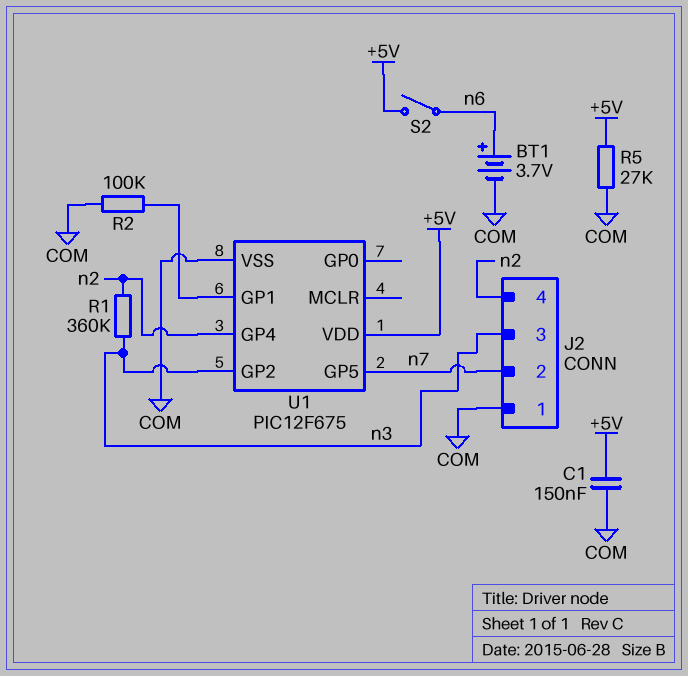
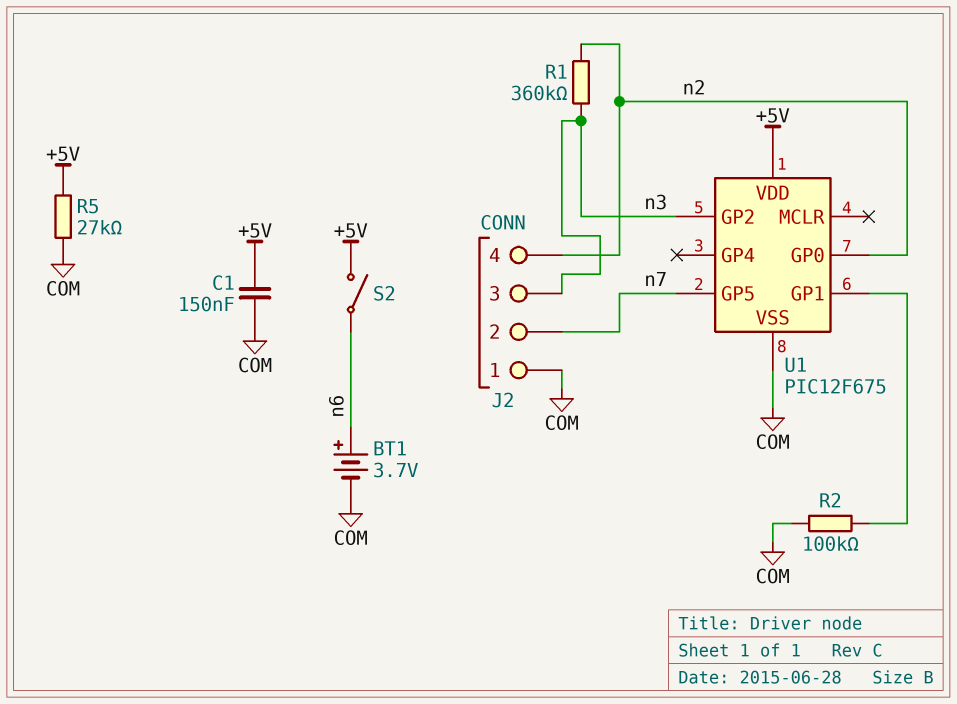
U1 pin GP0: none -> n2
U1 pin GP4: n2 -> none

